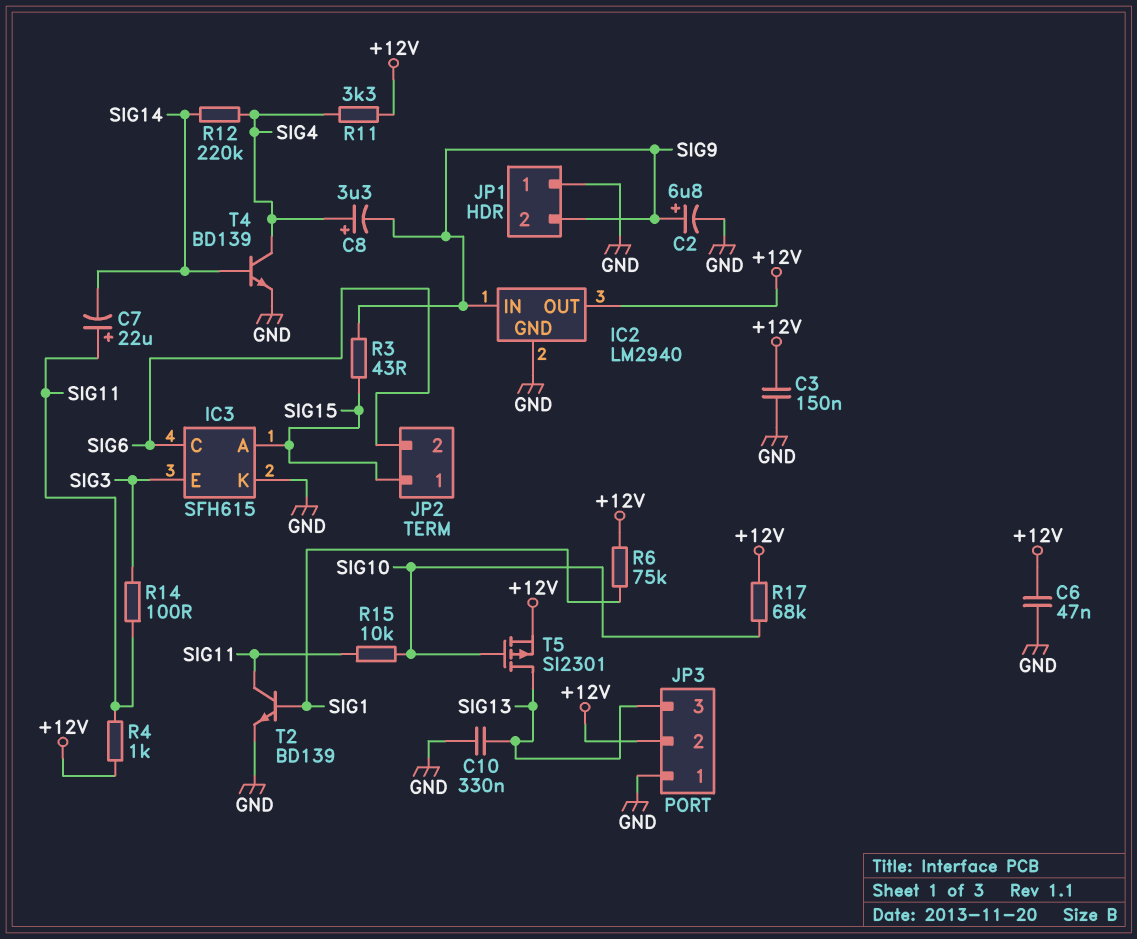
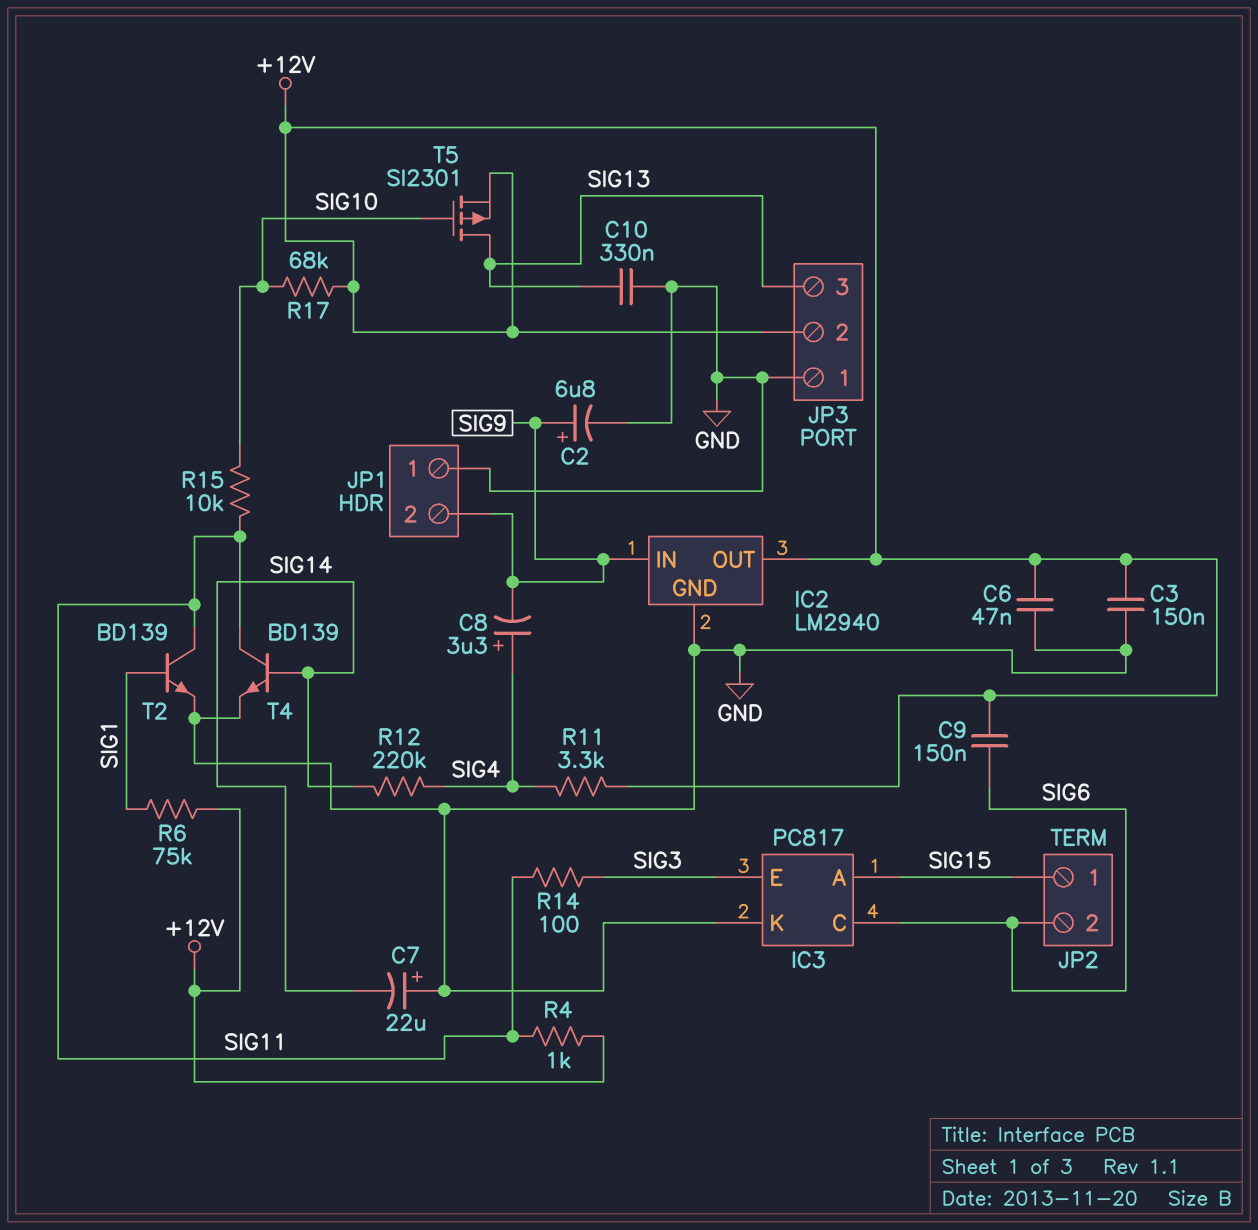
C7: 22uF (plus SIG11, minus SIG14) -> 22uF (plus GND, minus SIG14)
C9: none -> 150nF (+12V, SIG6)
IC3: SFH615 -> PC817
R3: 43 (SIG9, SIG15) -> none
T4: NPN BD139 (B SIG14, C SIG4, E GND) -> NPN BD139 (B SIG14, C SIG11, E GND)

